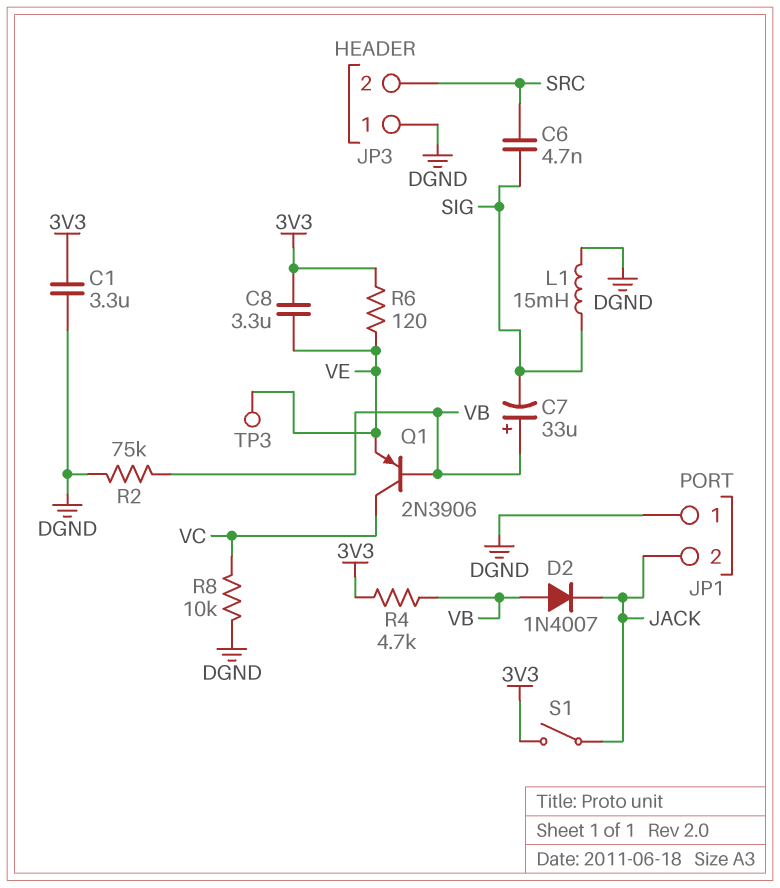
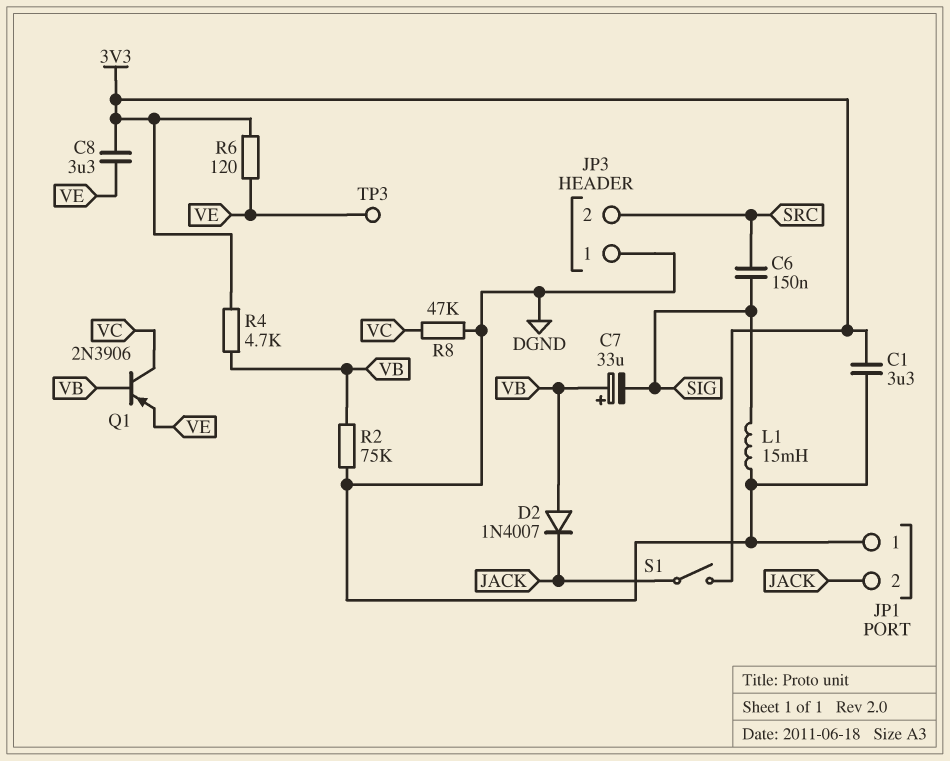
C6: 4.7nF (SIG, SRC) -> 150nF (SIG, SRC)
R8: 10k (DGND, VC) -> 47k (DGND, VC)

